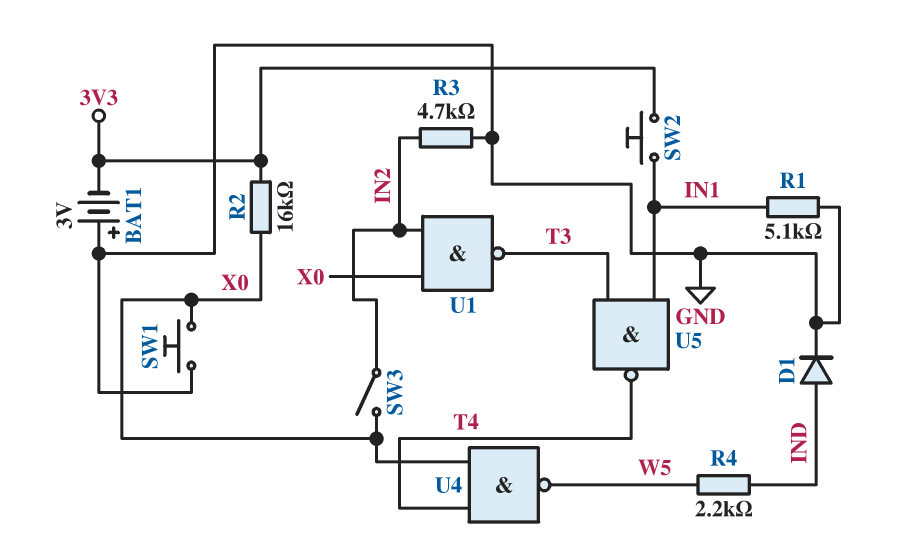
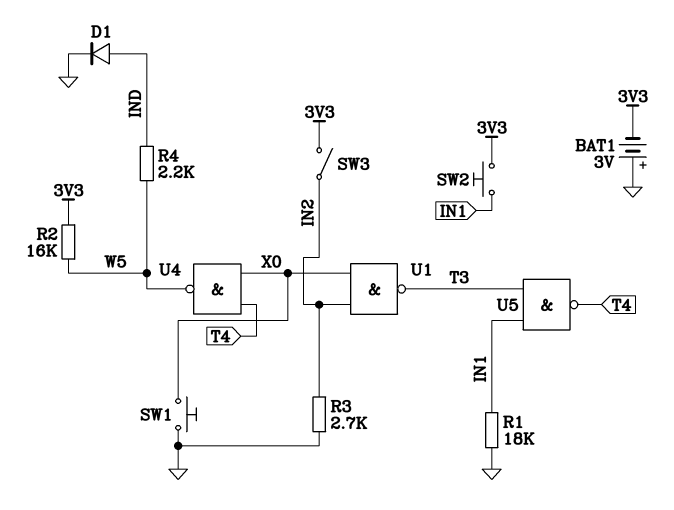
R1: 5.1k (GND, IN1) -> 18k (GND, IN1)
R2: 16k (3V3, X0) -> 16k (3V3, W5)
R3: 4.7k (GND, IN2) -> 2.7k (GND, IN2)
SW3: switch (IN2, X0) -> switch (3V3, IN2)

